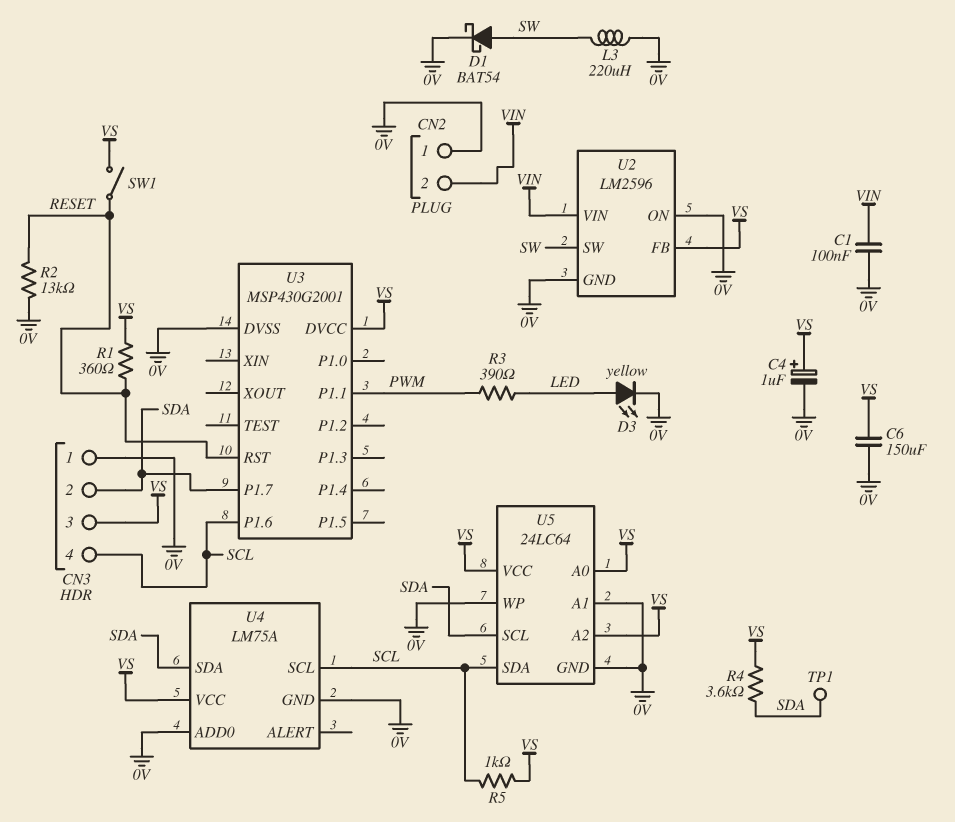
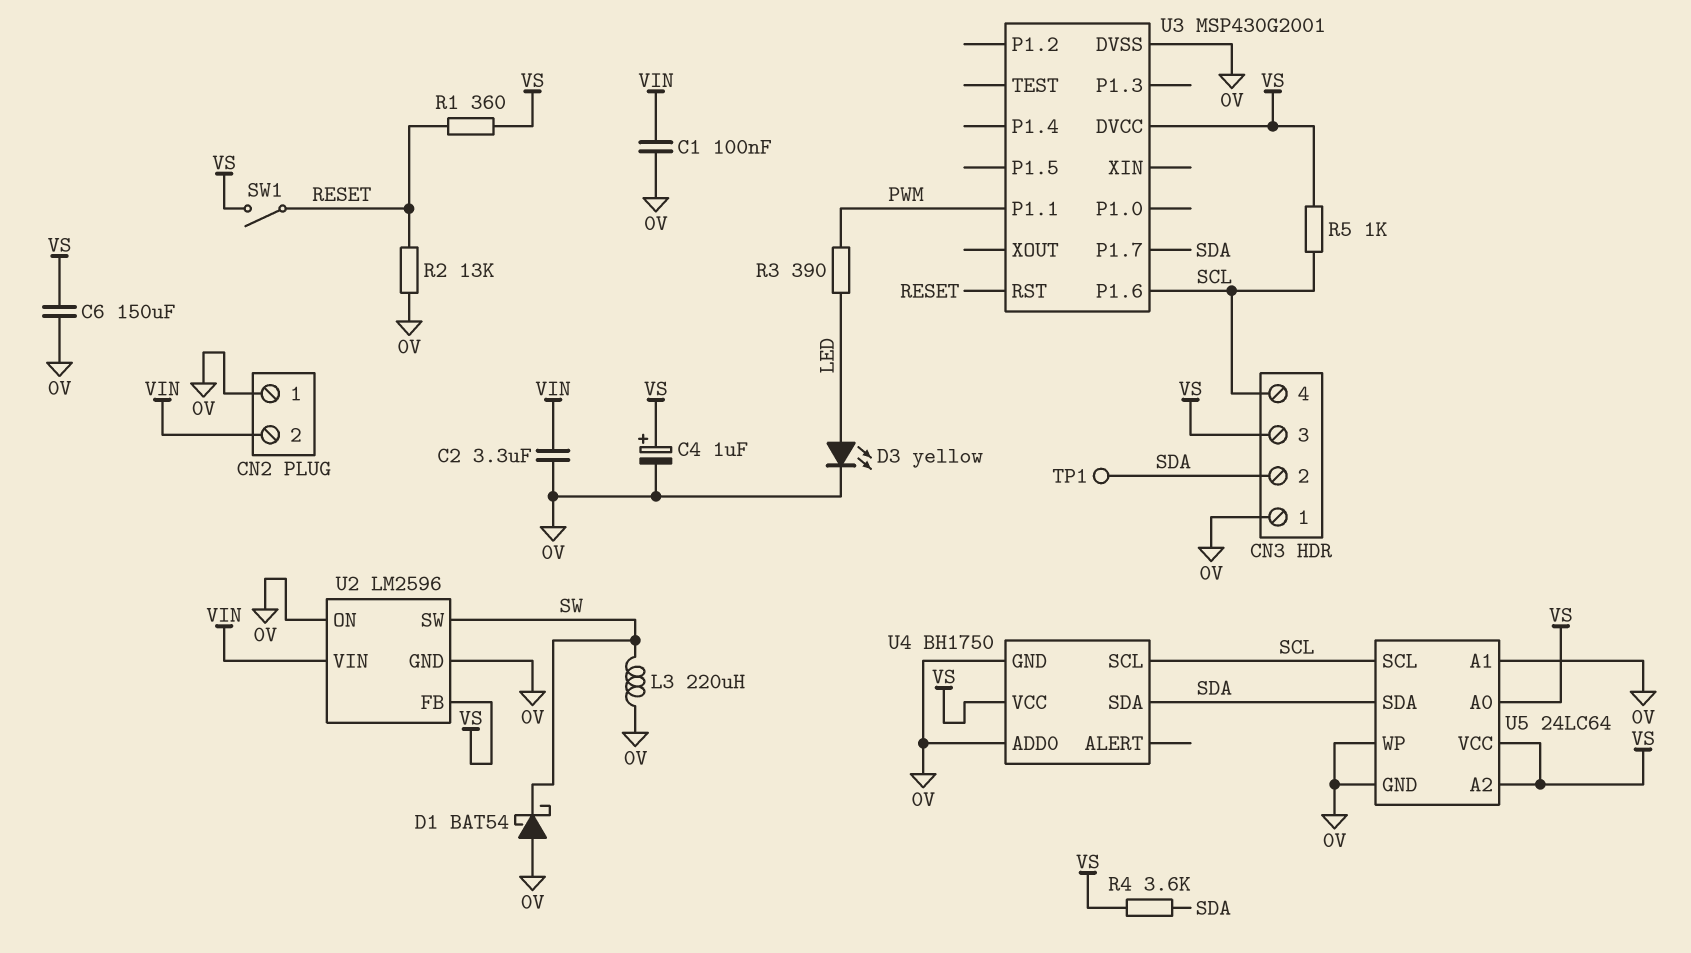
C2: none -> 3.3uF (0V, VIN)
D1: schottky BAT54 (A SW, K 0V) -> schottky BAT54 (A 0V, K SW)
U4: LM75A -> BH1750
U5 pin SCL: SDA -> SCL
U5 pin SDA: SCL -> SDA

